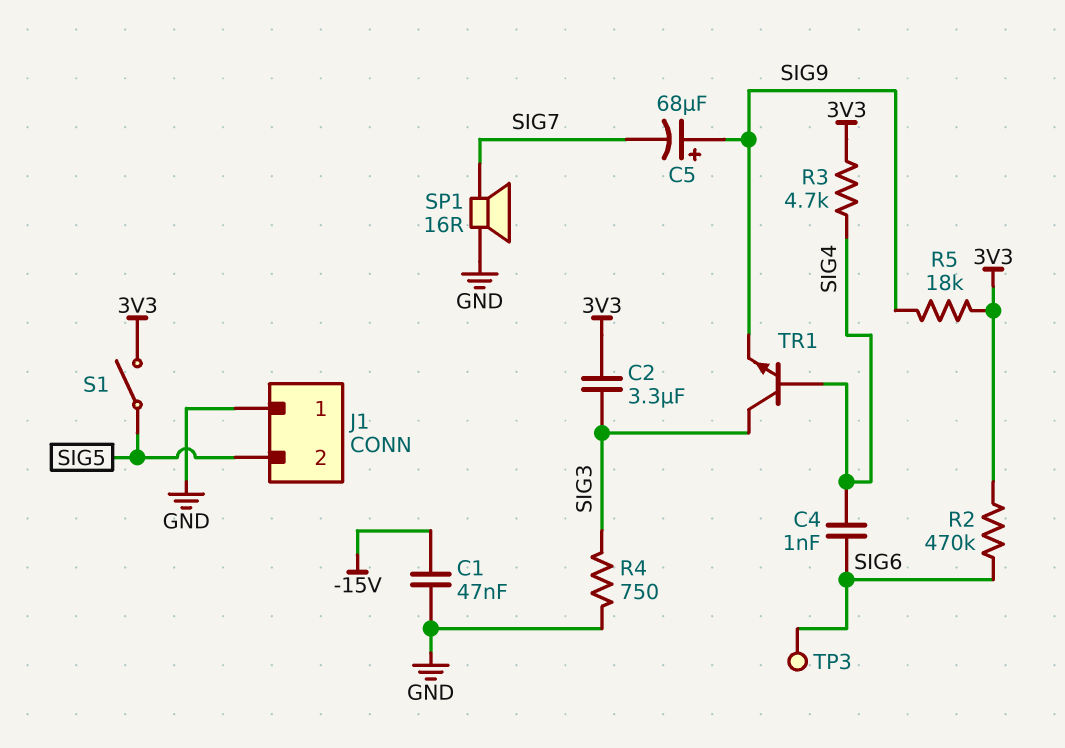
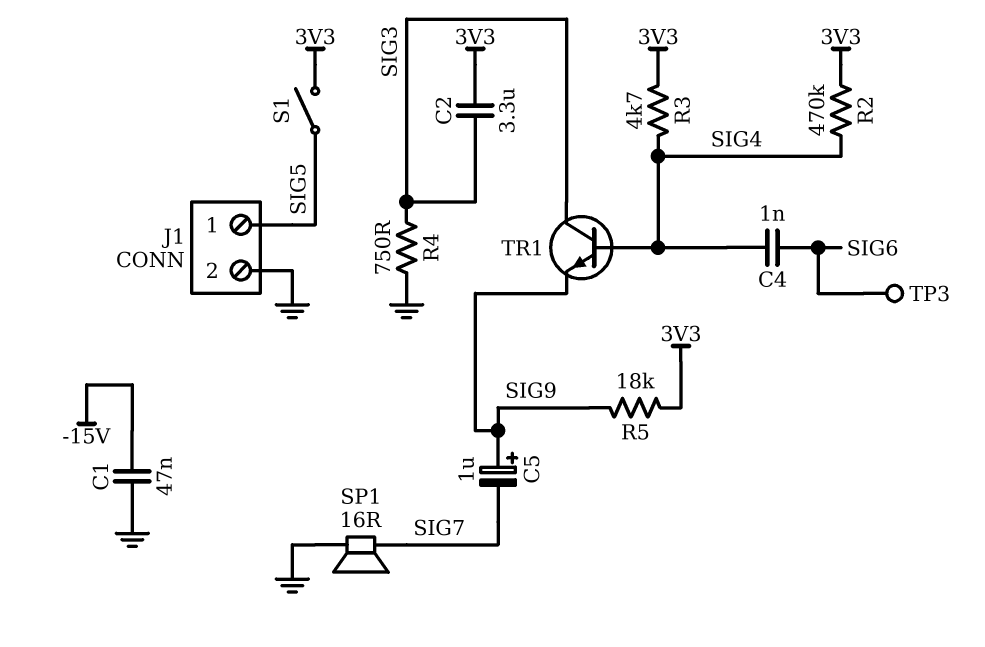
C5: 68uF (plus SIG9, minus SIG7) -> 1uF (plus SIG9, minus SIG7)
J1 pin 1: GND -> SIG5
J1 pin 2: SIG5 -> GND
R2: 470k (3V3, SIG6) -> 470k (3V3, SIG4)

